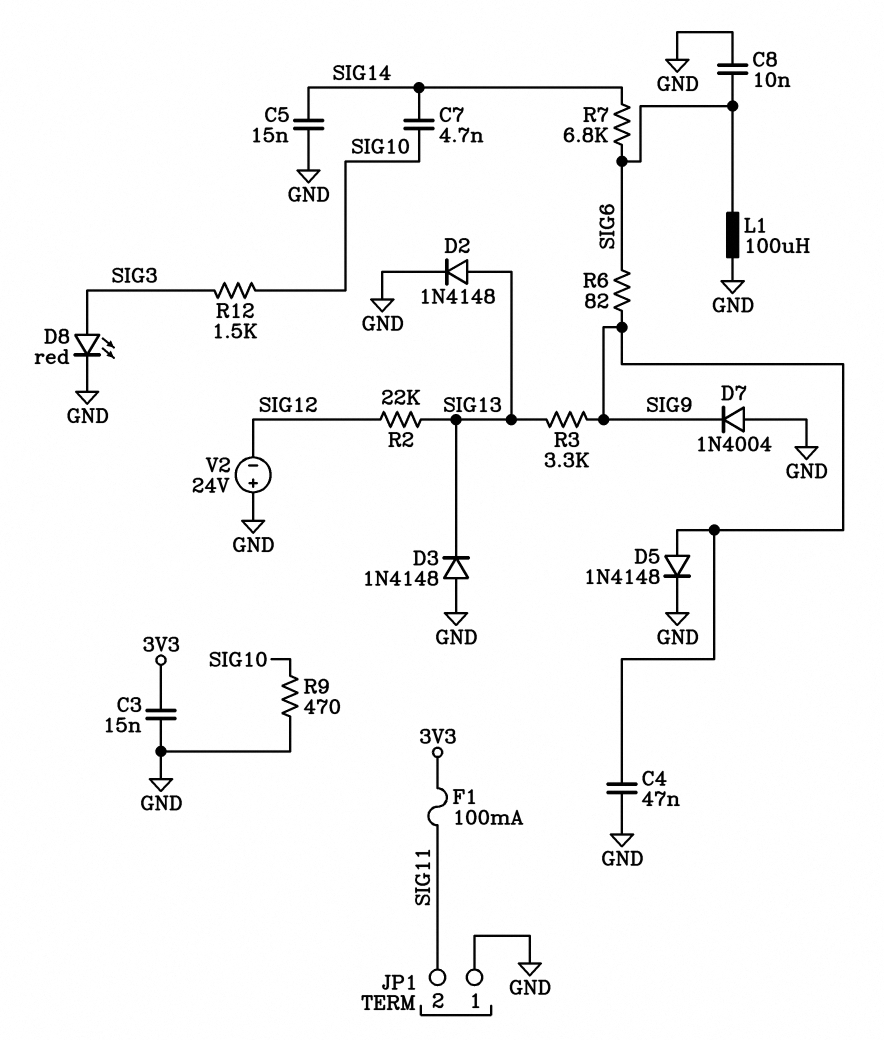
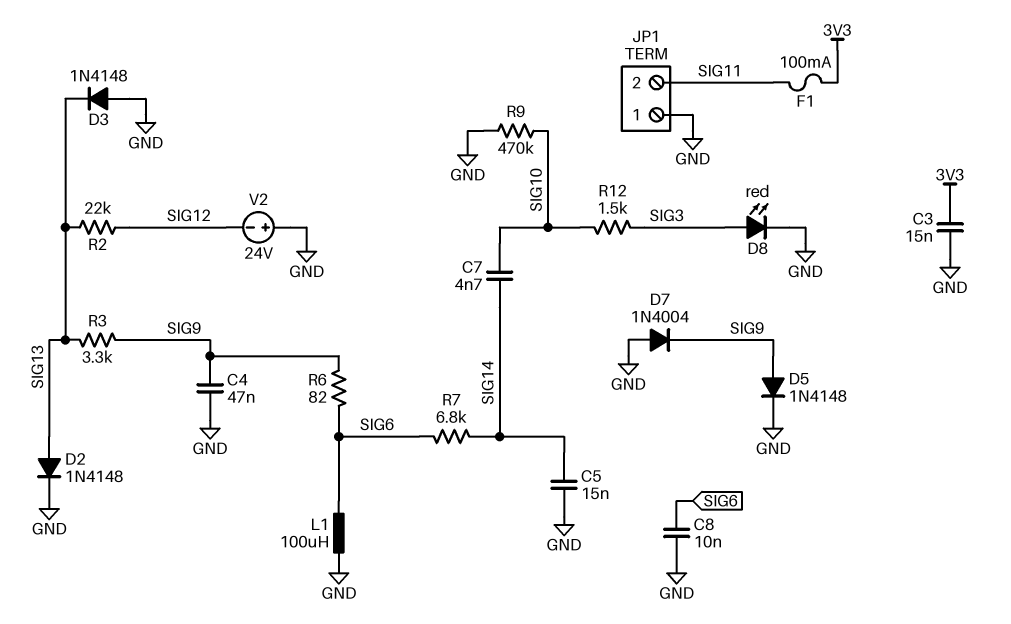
R9: 470 (GND, SIG10) -> 470k (GND, SIG10)

